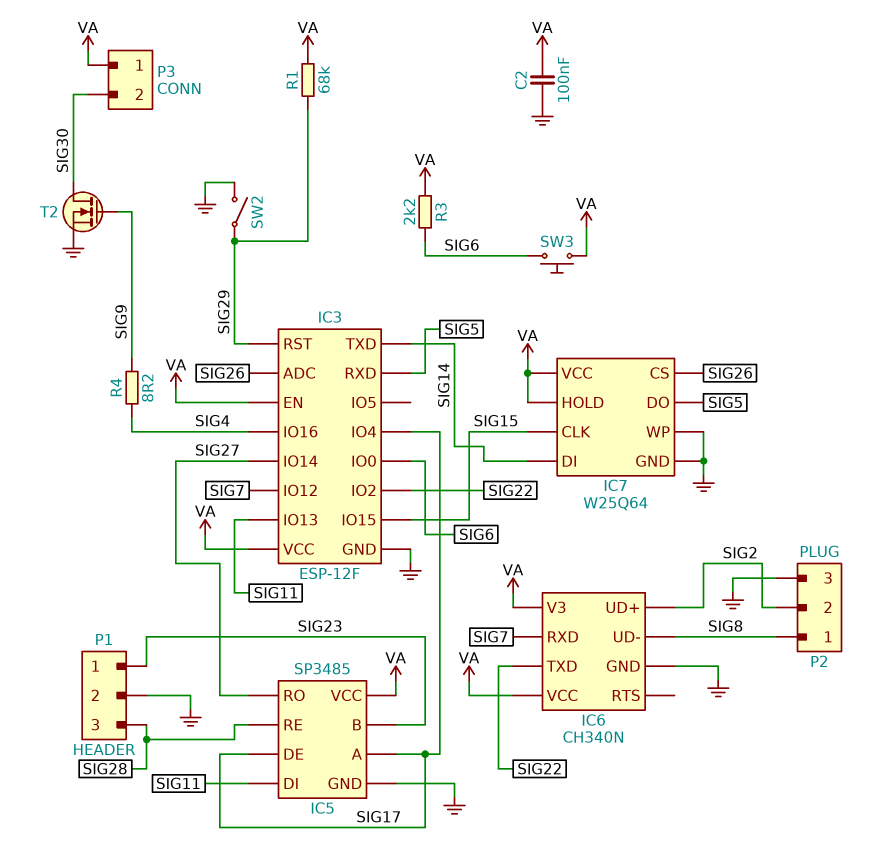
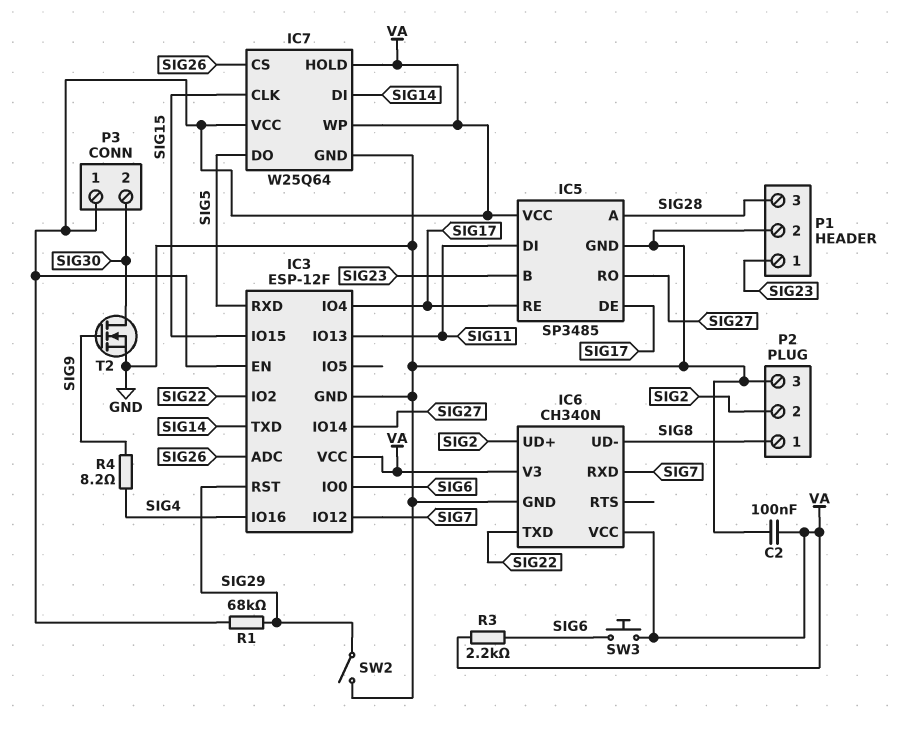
IC5 pin A: SIG17 -> SIG28
IC5 pin RE: SIG28 -> SIG17
IC7 pin WP: GND -> VA

